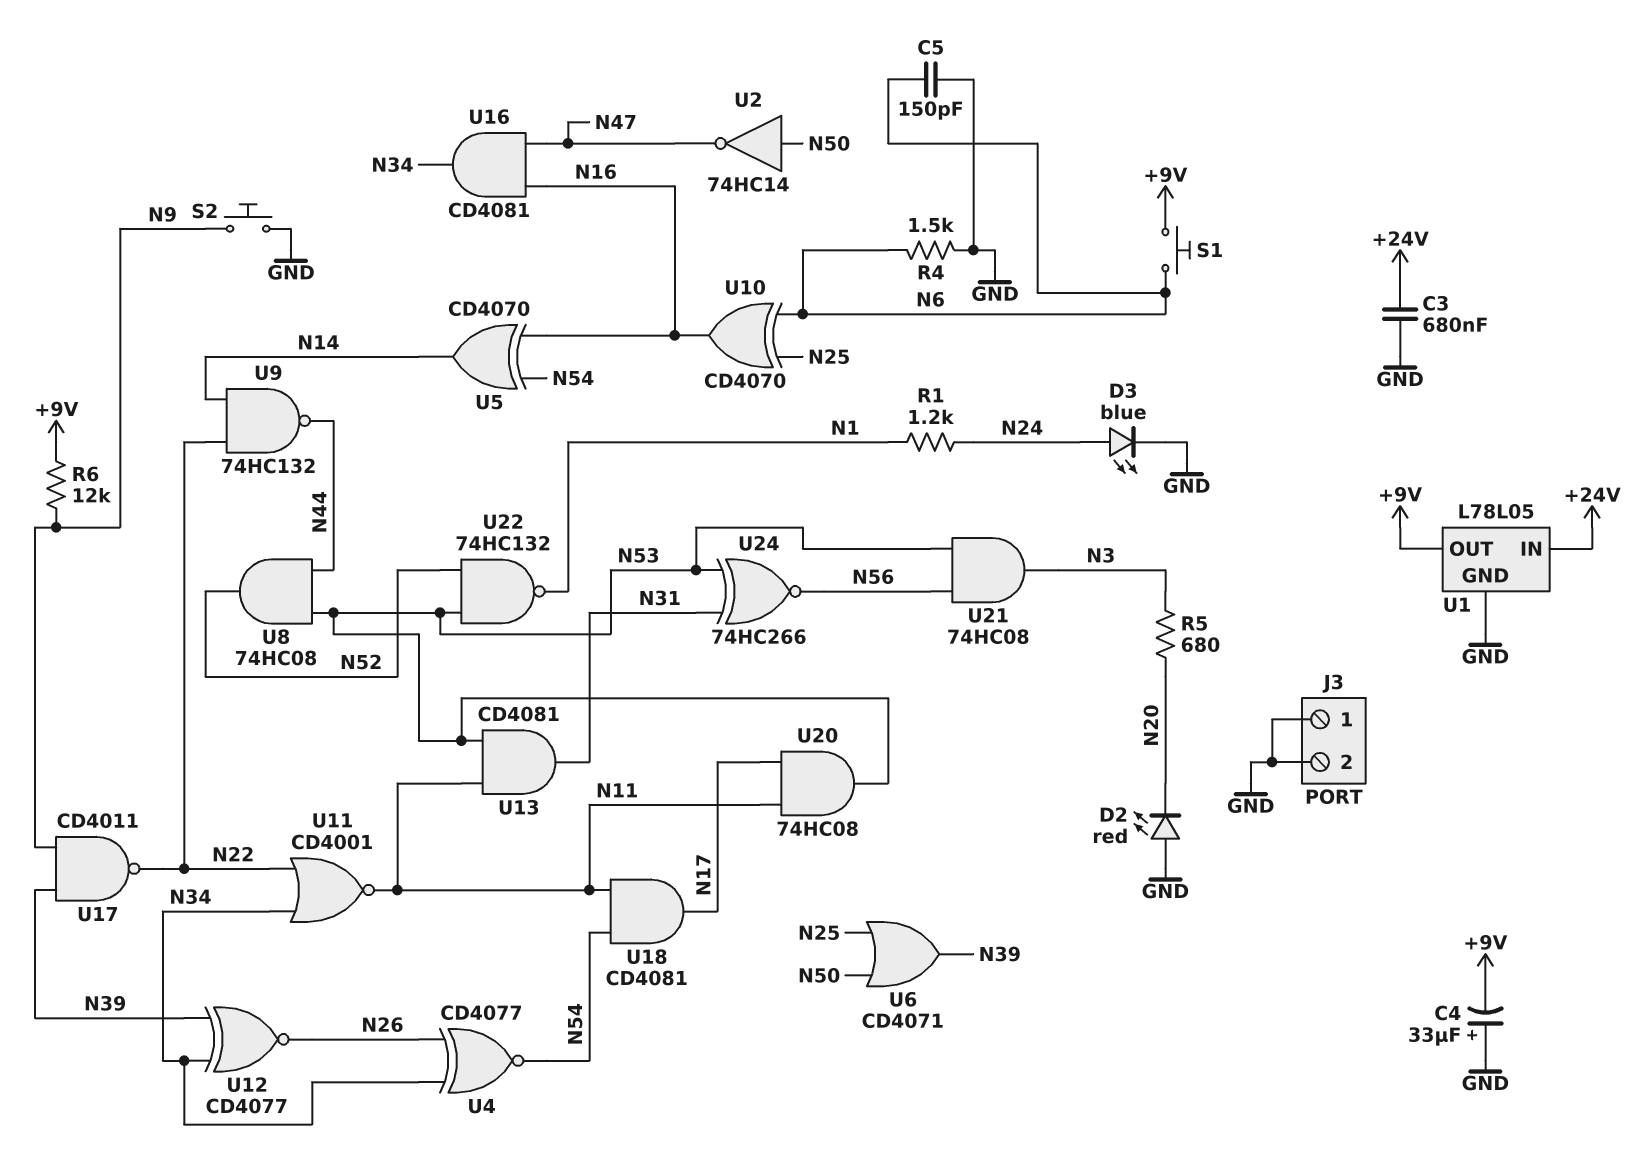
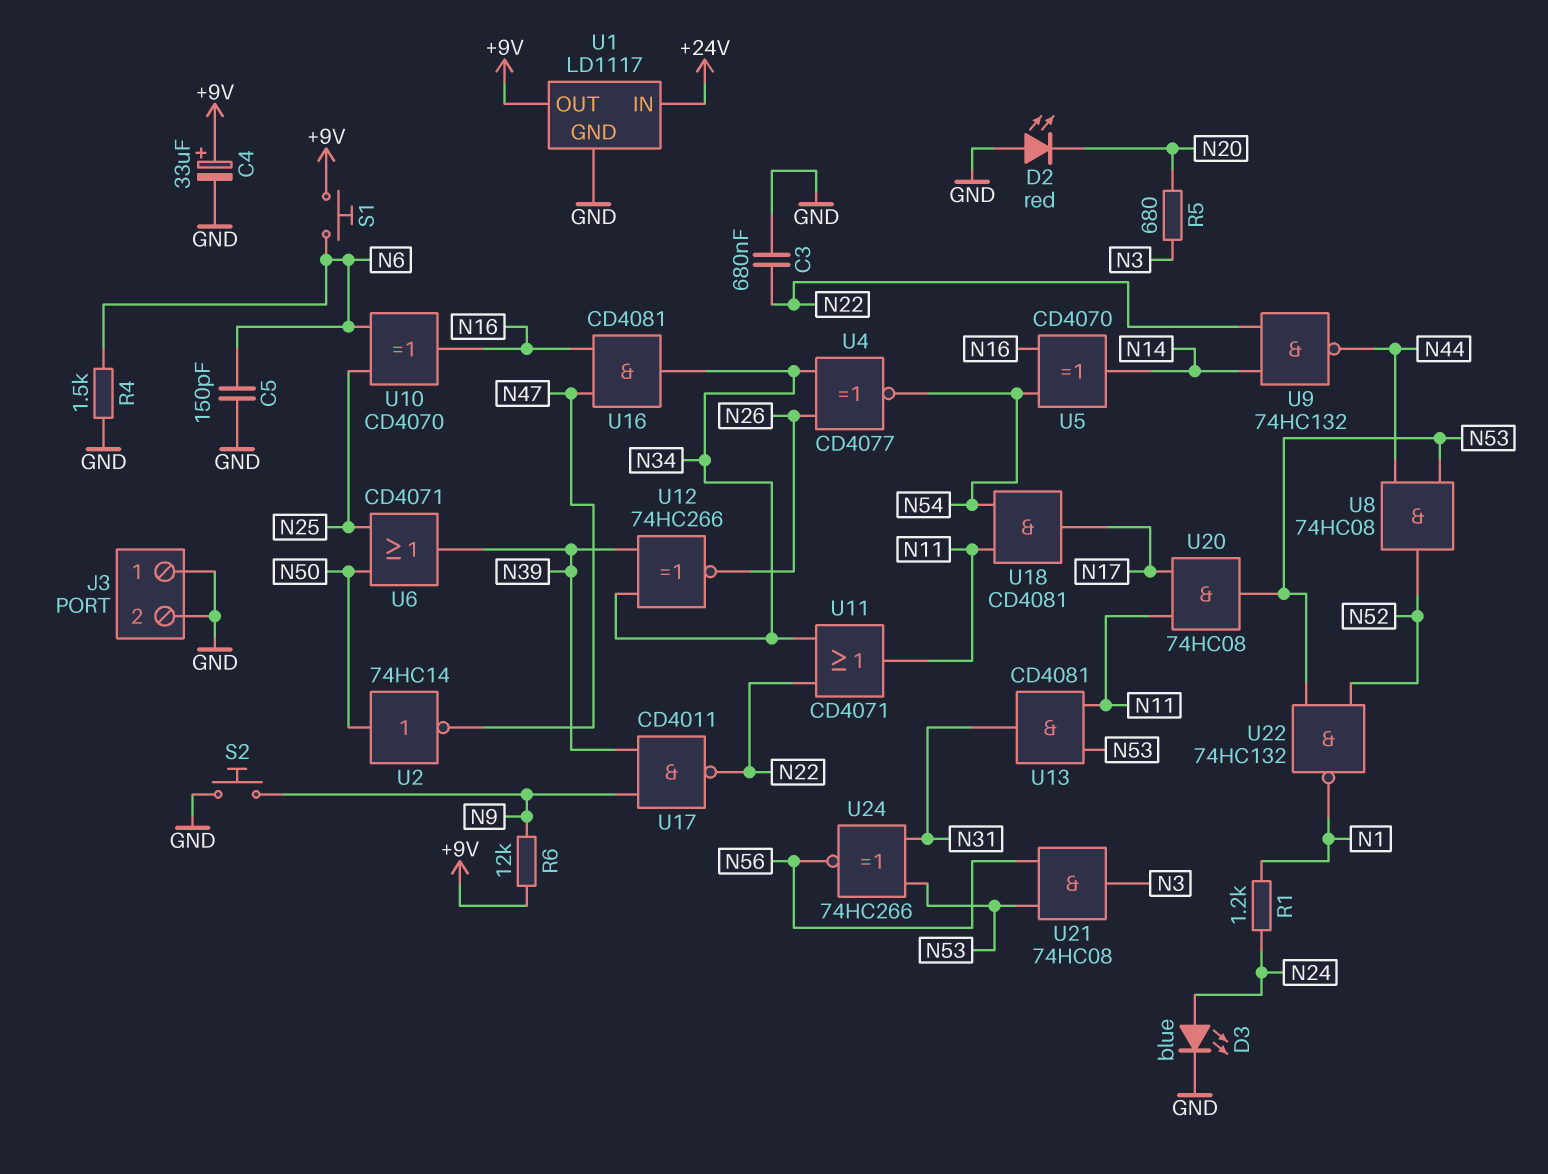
C3: 680nF (+24V, GND) -> 680nF (GND, N22)
C4: 33uF (plus GND, minus +9V) -> 33uF (plus +9V, minus GND)
U1: L78L05 -> LD1117
U11: NOR CD4001 (in N22, in N34, out N11) -> OR CD4071 (in N22, in N34, out N11)
U12: XNOR CD4077 (in N34, in N39, out N26) -> XNOR 74HC266 (in N34, in N39, out N26)

